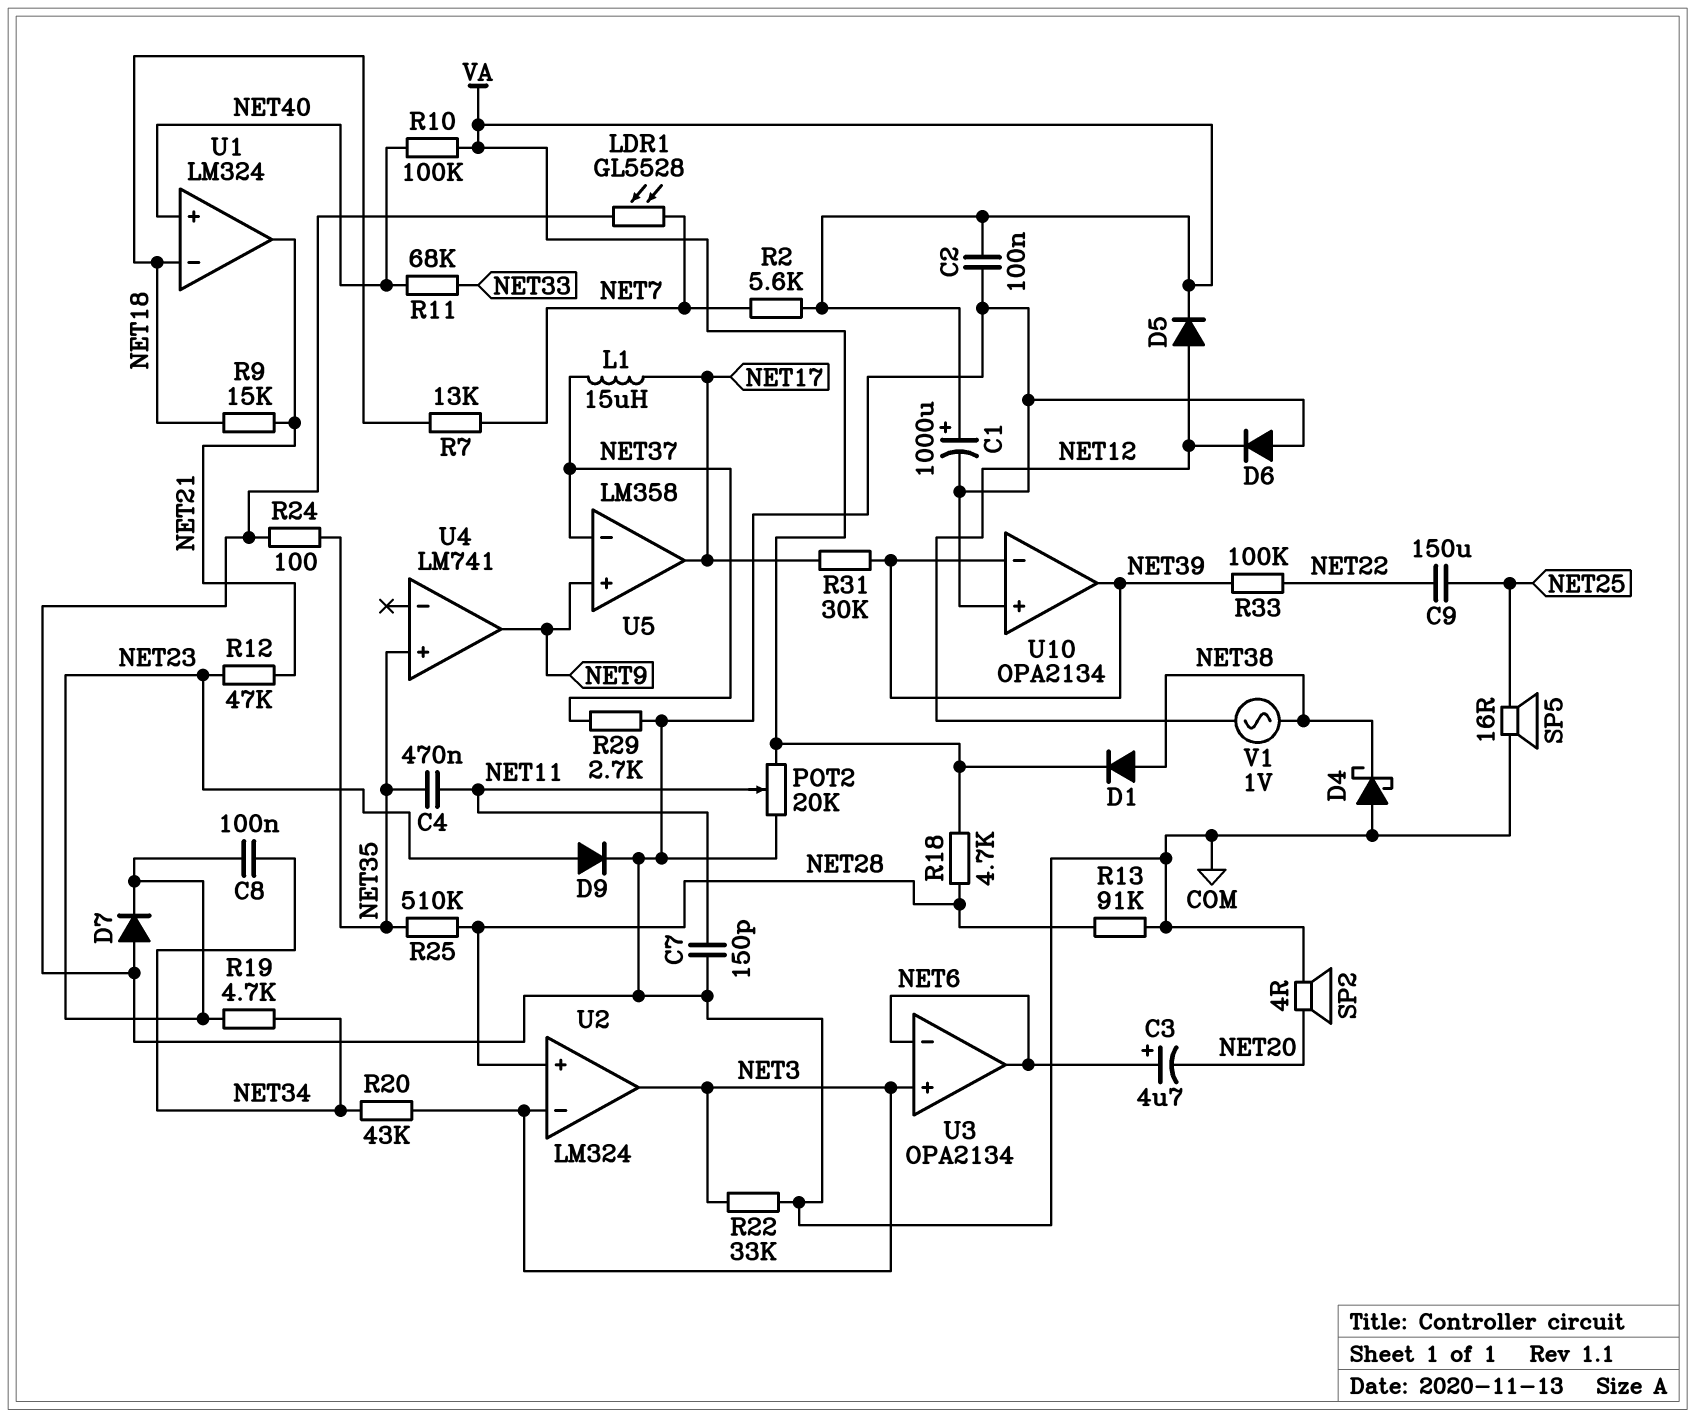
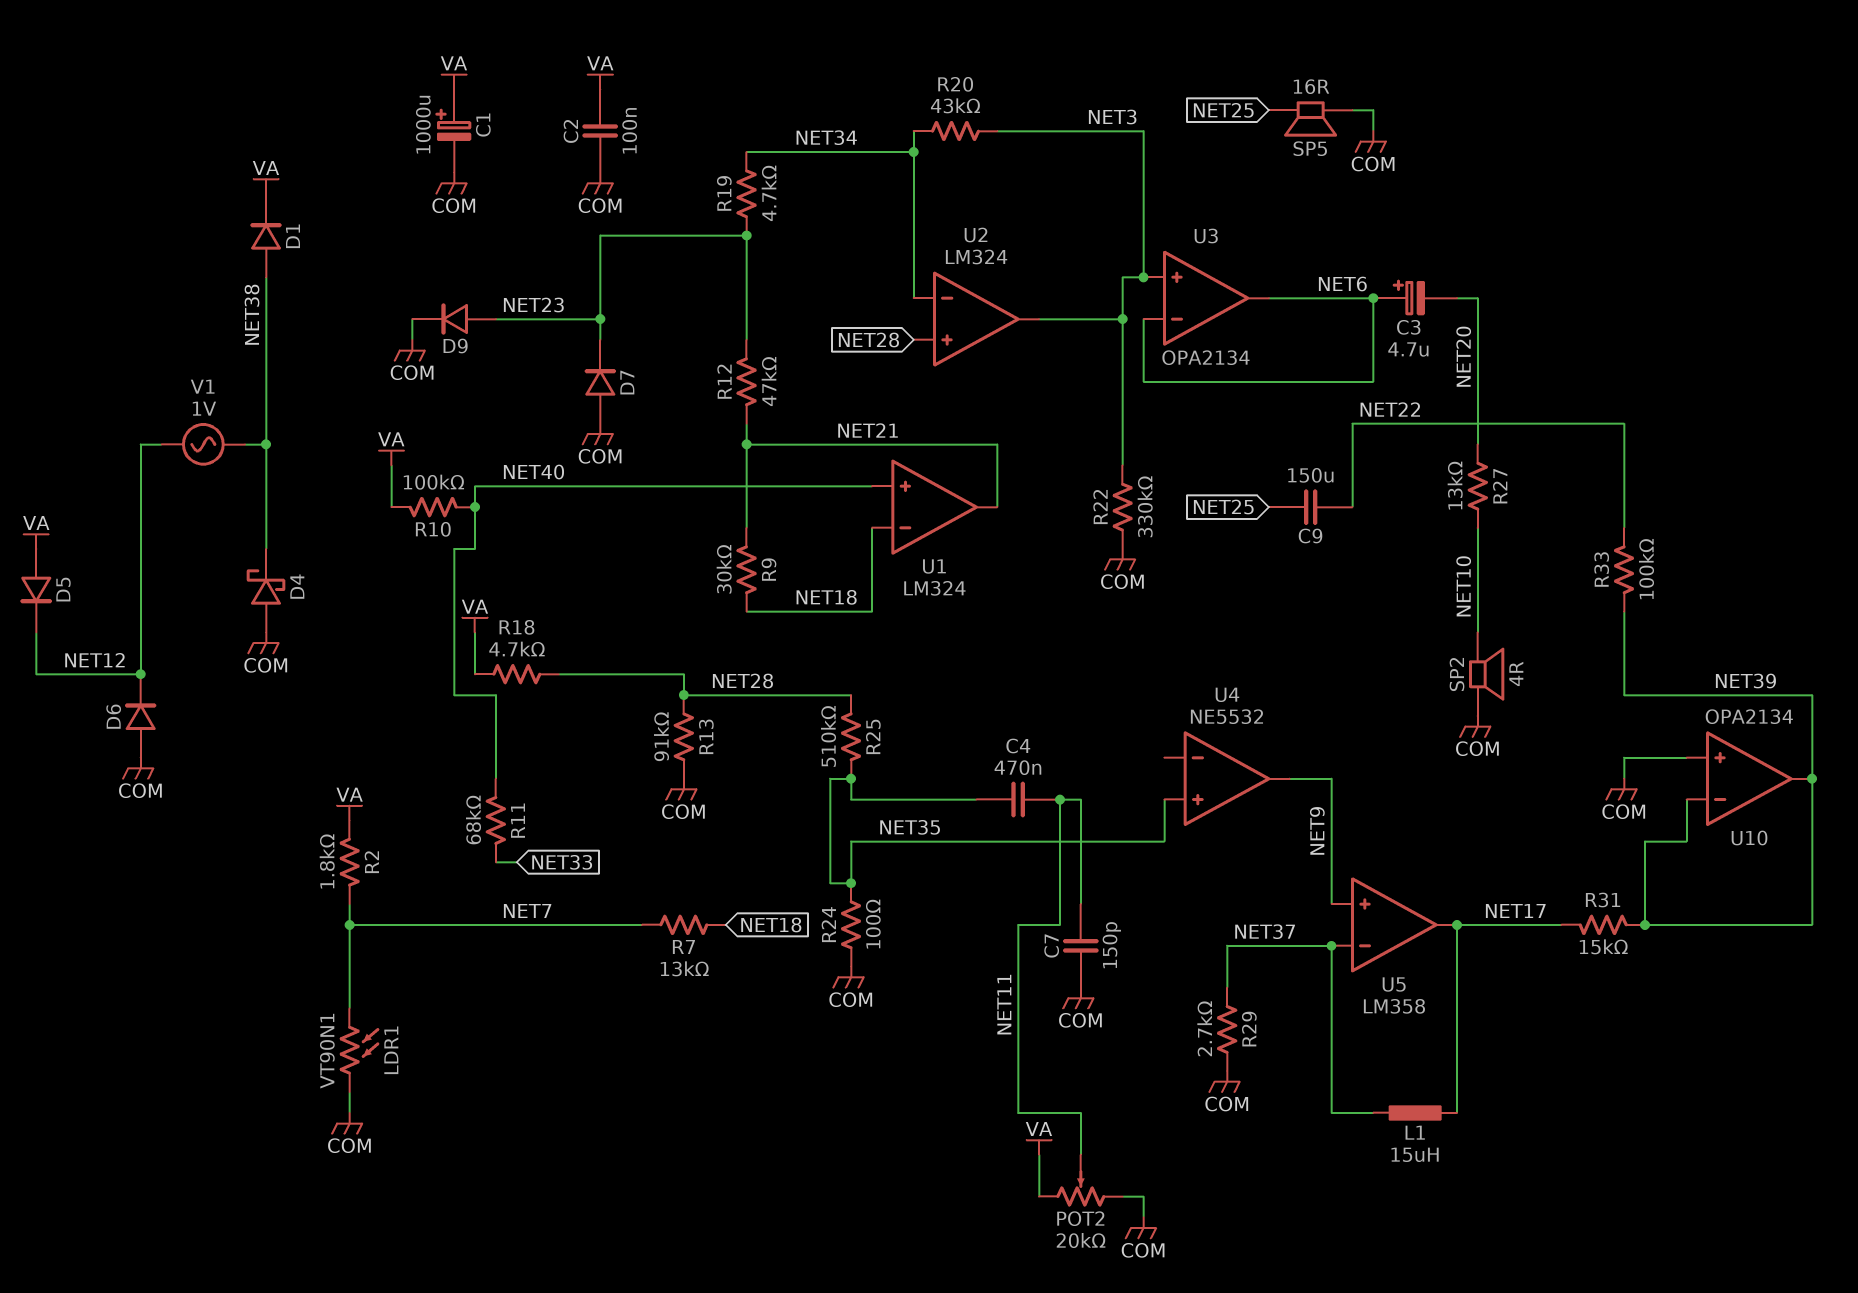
C8: 100nF (NET23, NET34) -> none
D5: diode (A NET12, K VA) -> diode (A VA, K NET12)
LDR1: GL5528 (COM, NET7) -> VT90N1 (COM, NET7)
R2: 5.6k (NET7, VA) -> 1.8k (NET7, VA)
R9: 15k (NET18, NET21) -> 30k (NET18, NET21)
R22: 33k (COM, NET3) -> 330k (COM, NET3)
R27: none -> 13k (NET10, NET20)
R31: 30k (NET17, NET39) -> 15k (NET17, NET39)
SP2: speaker 4R (COM, NET20) -> speaker 4R (COM, NET10)
U2 pin in-: NET3 -> NET34
U4: LM741 -> NE5532

